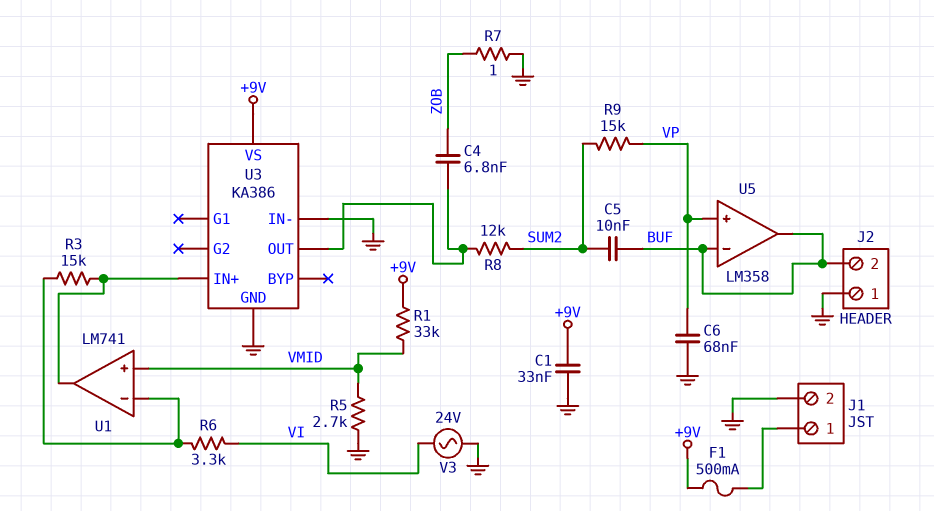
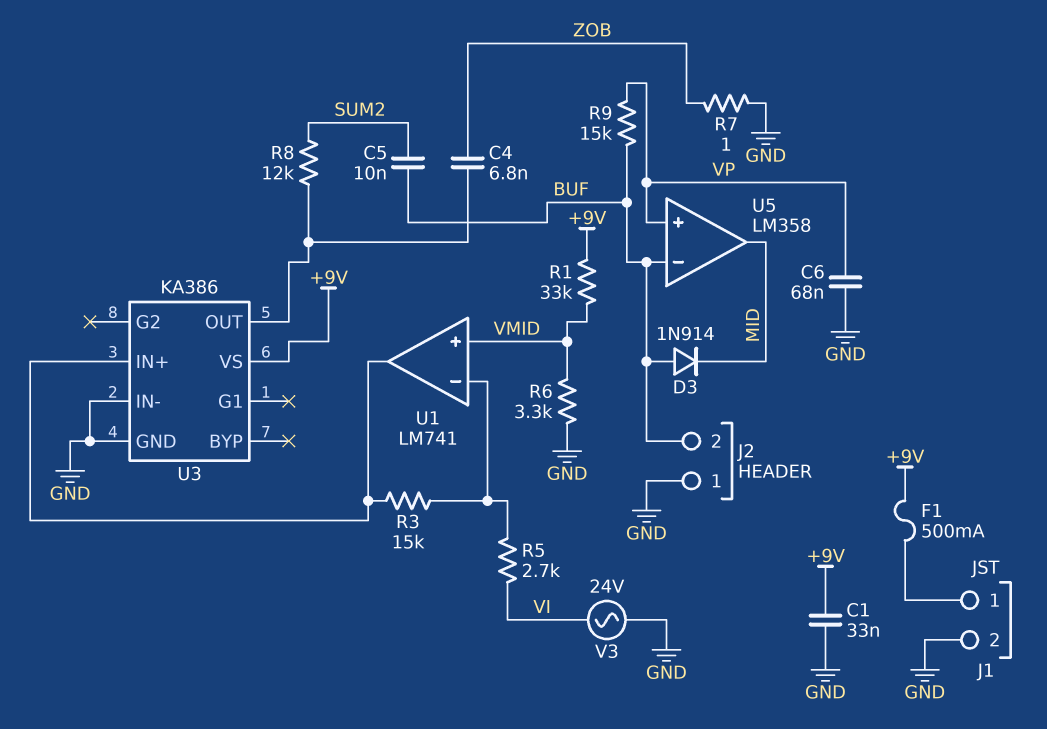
D3: none -> diode 1N914 (A BUF, K MID)
R5: 2.7k (GND, VMID) -> 2.7k (U1/in-, VI)
R6: 3.3k (U1/in-, VI) -> 3.3k (GND, VMID)
R9: 15k (SUM2, VP) -> 15k (BUF, VP)
U5 pin out: BUF -> MID

